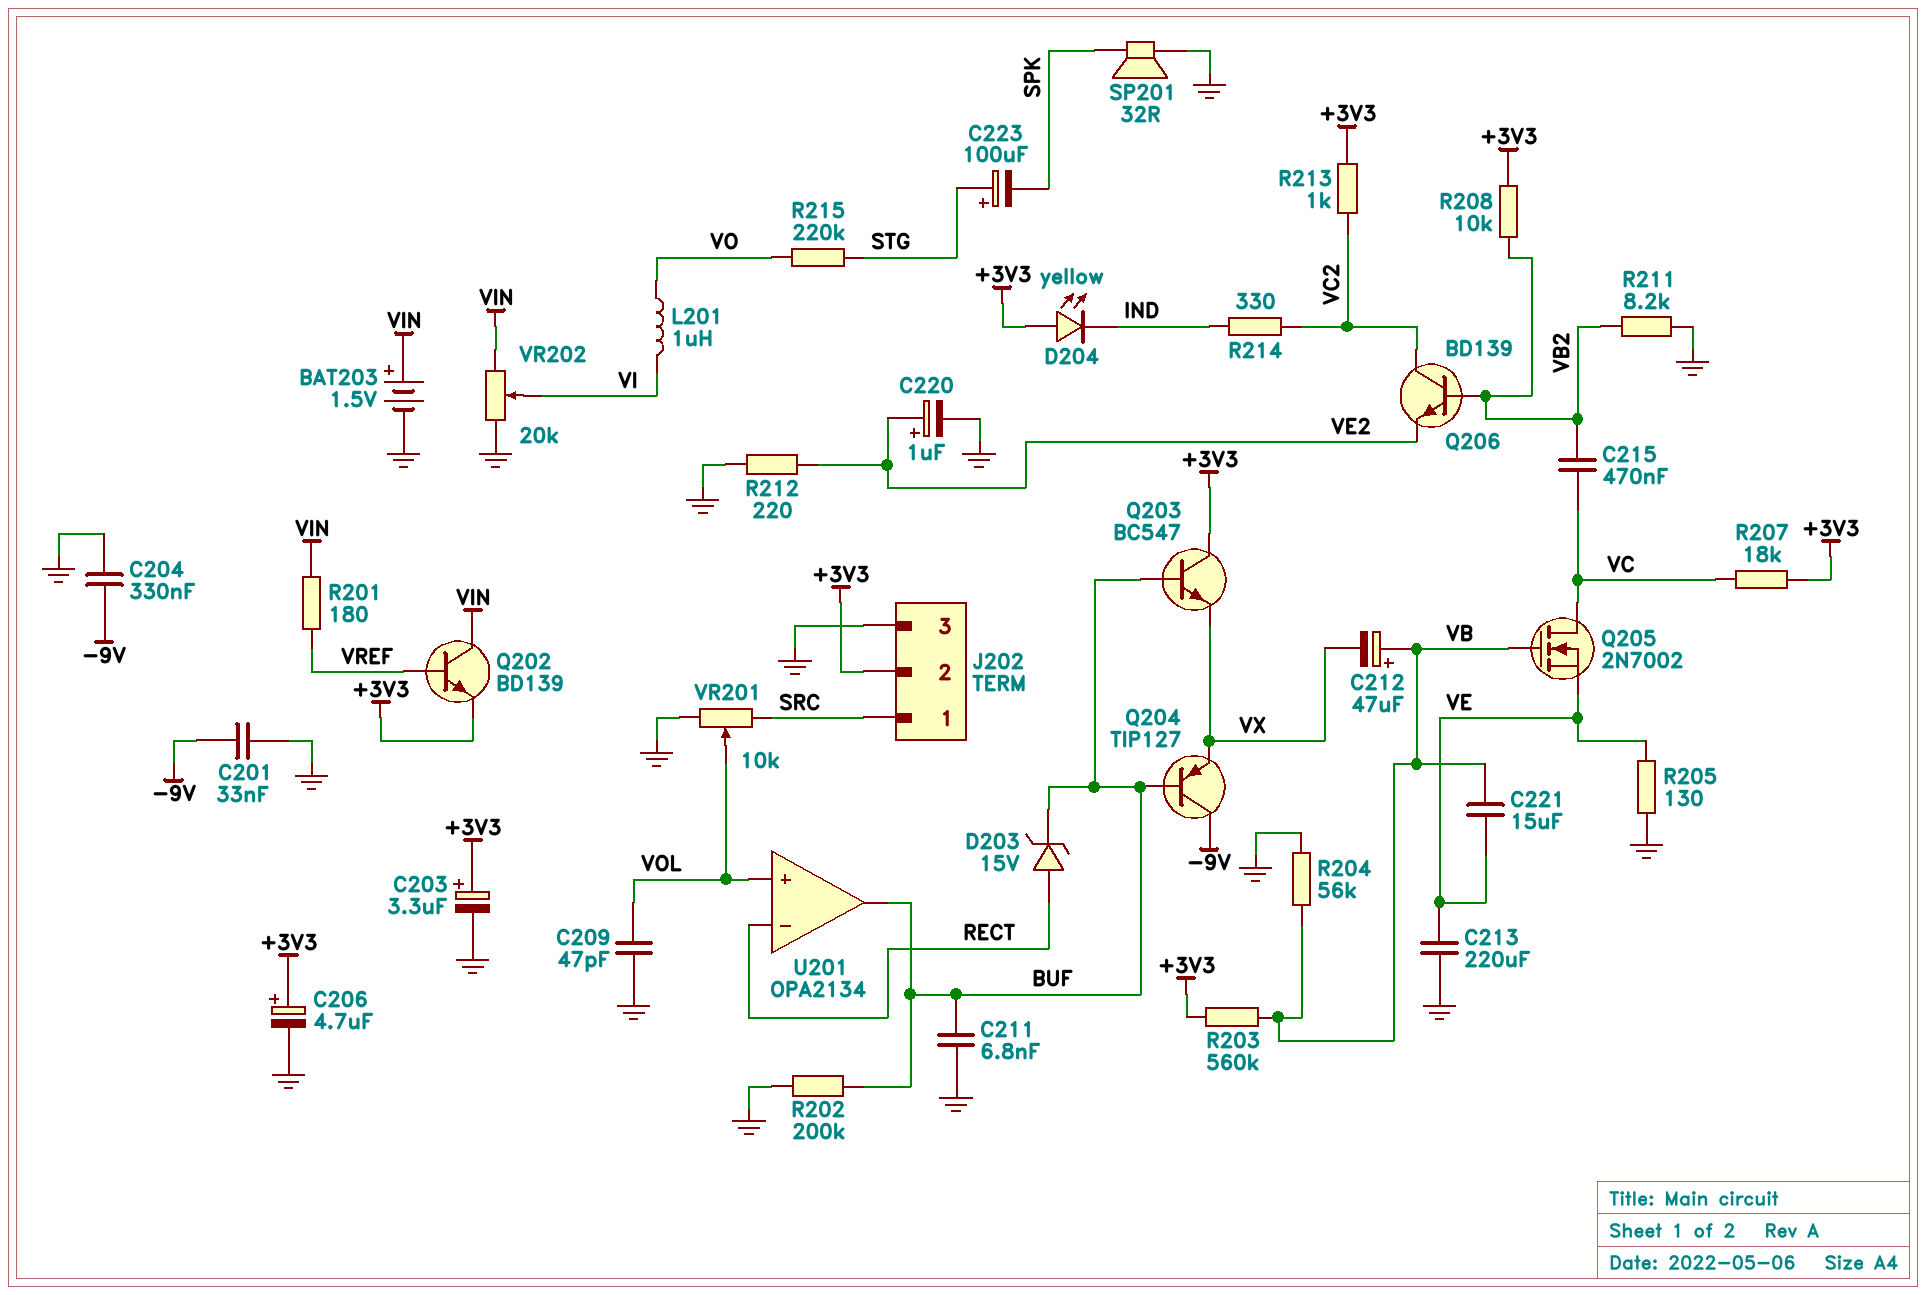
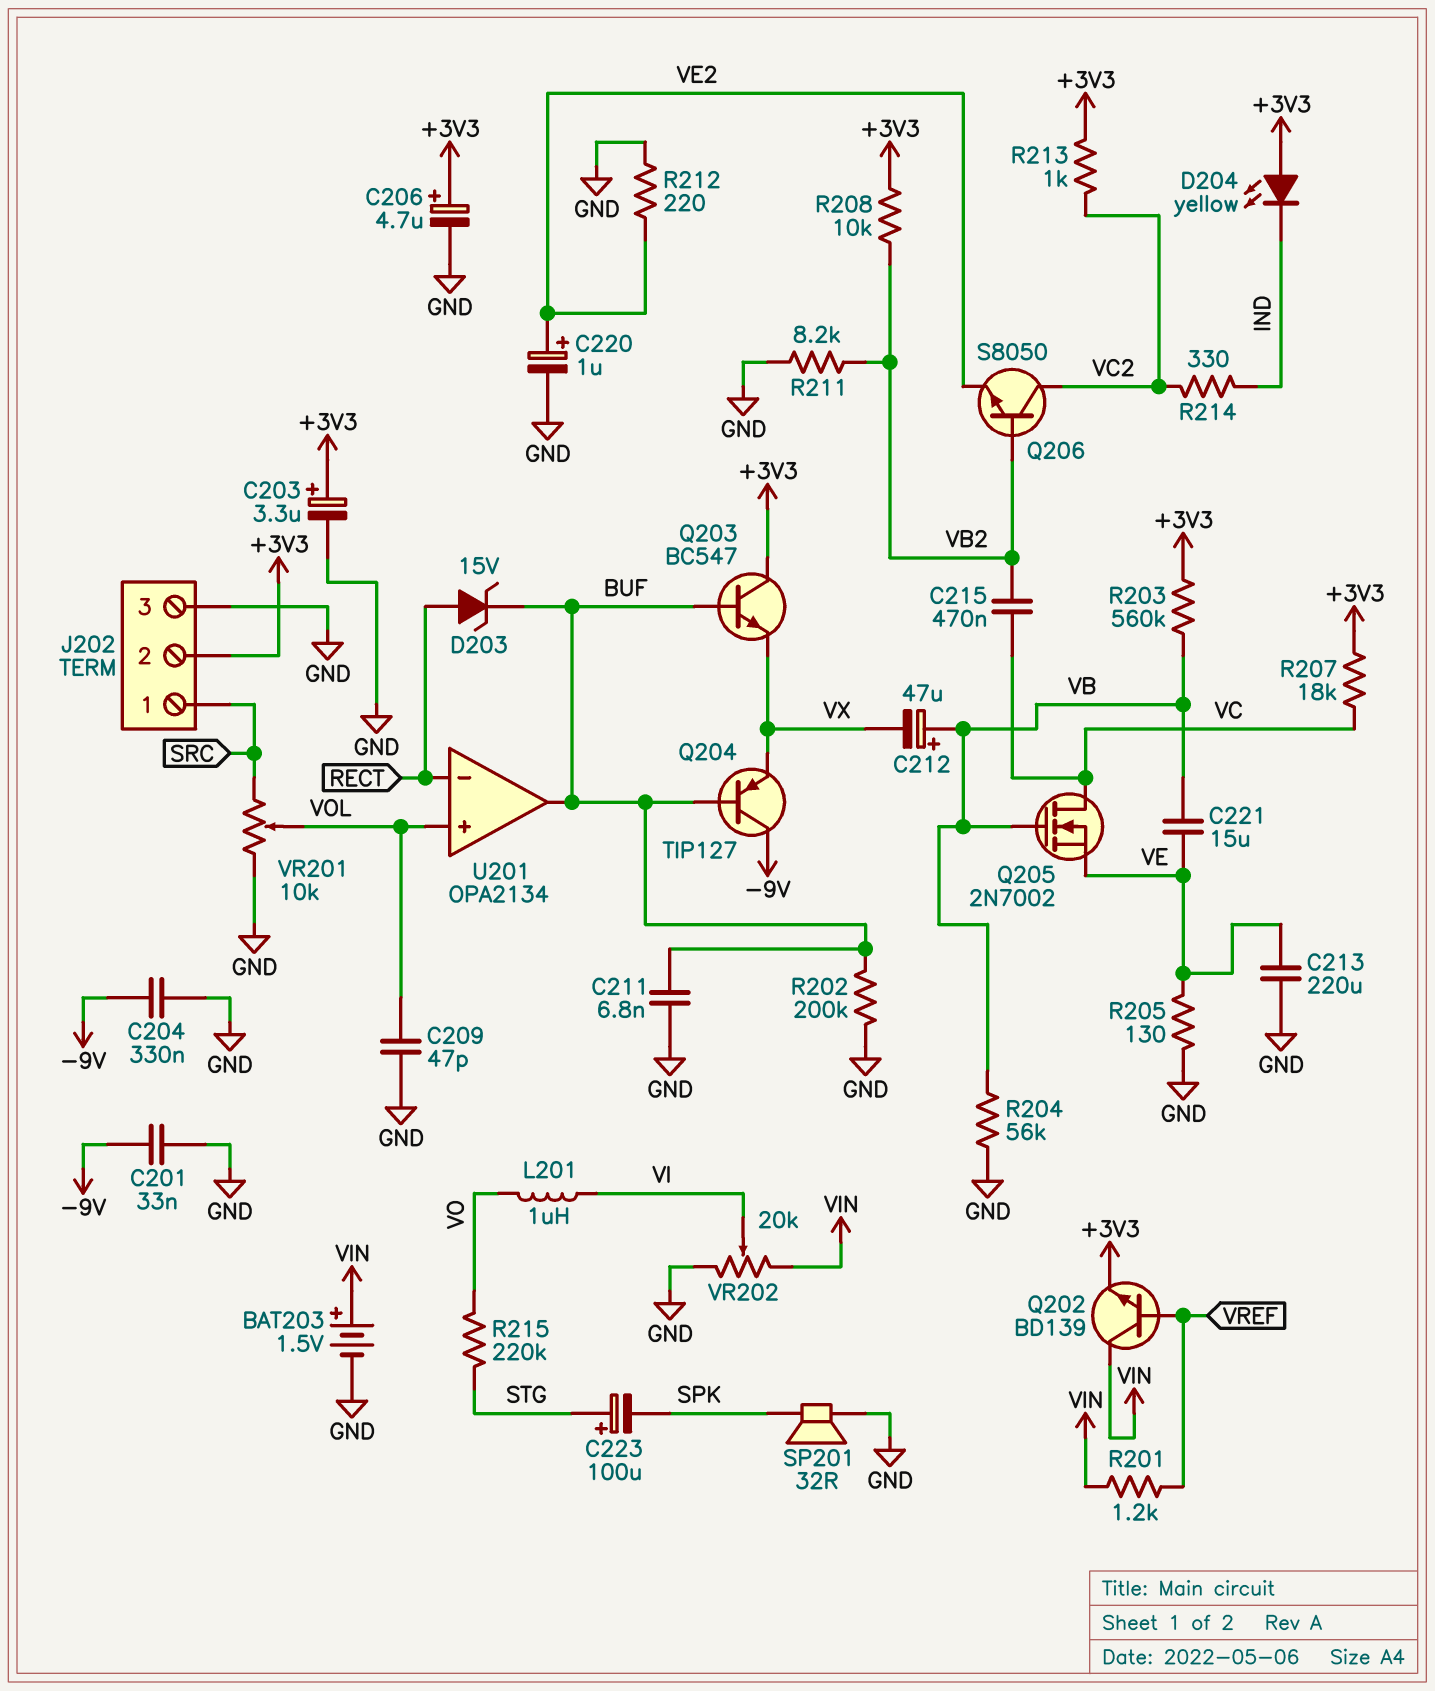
Q206: NPN BD139 (B VB2, C VC2, E VE2) -> NPN S8050 (B VB2, C VC2, E VE2)
R201: 180 (VIN, VREF) -> 1.2k (VIN, VREF)

